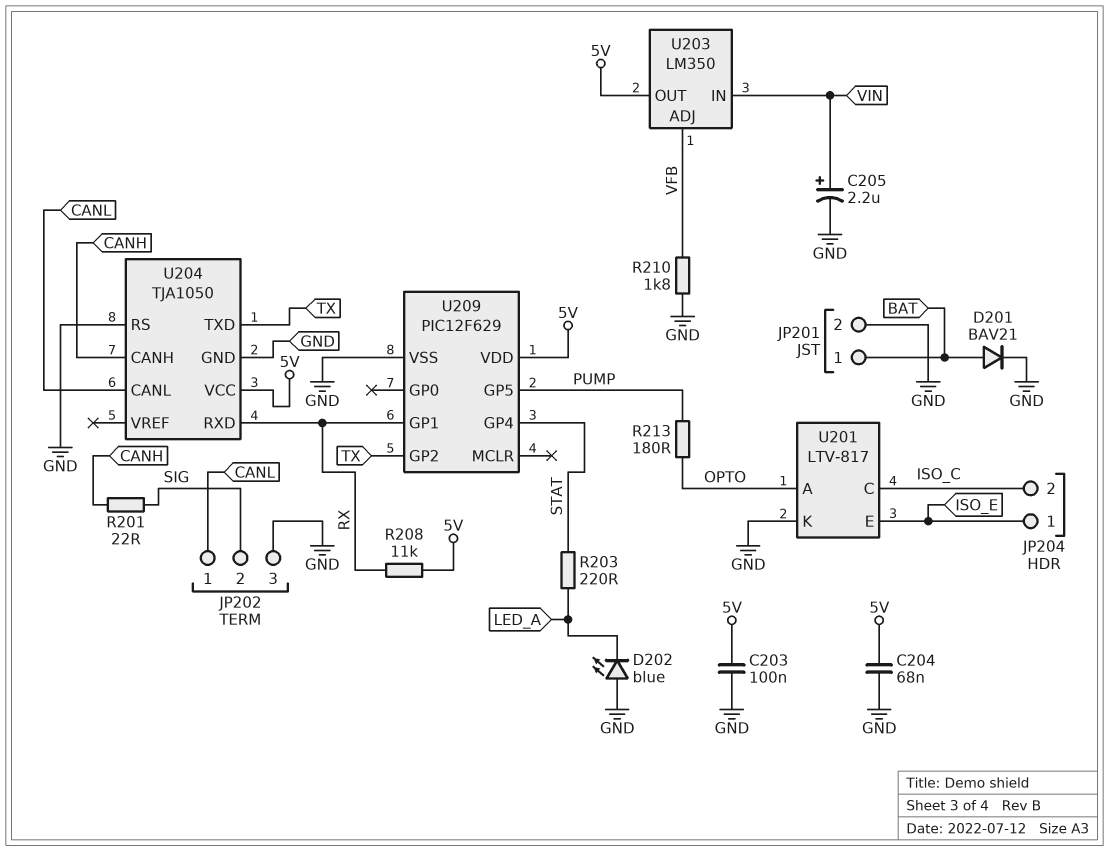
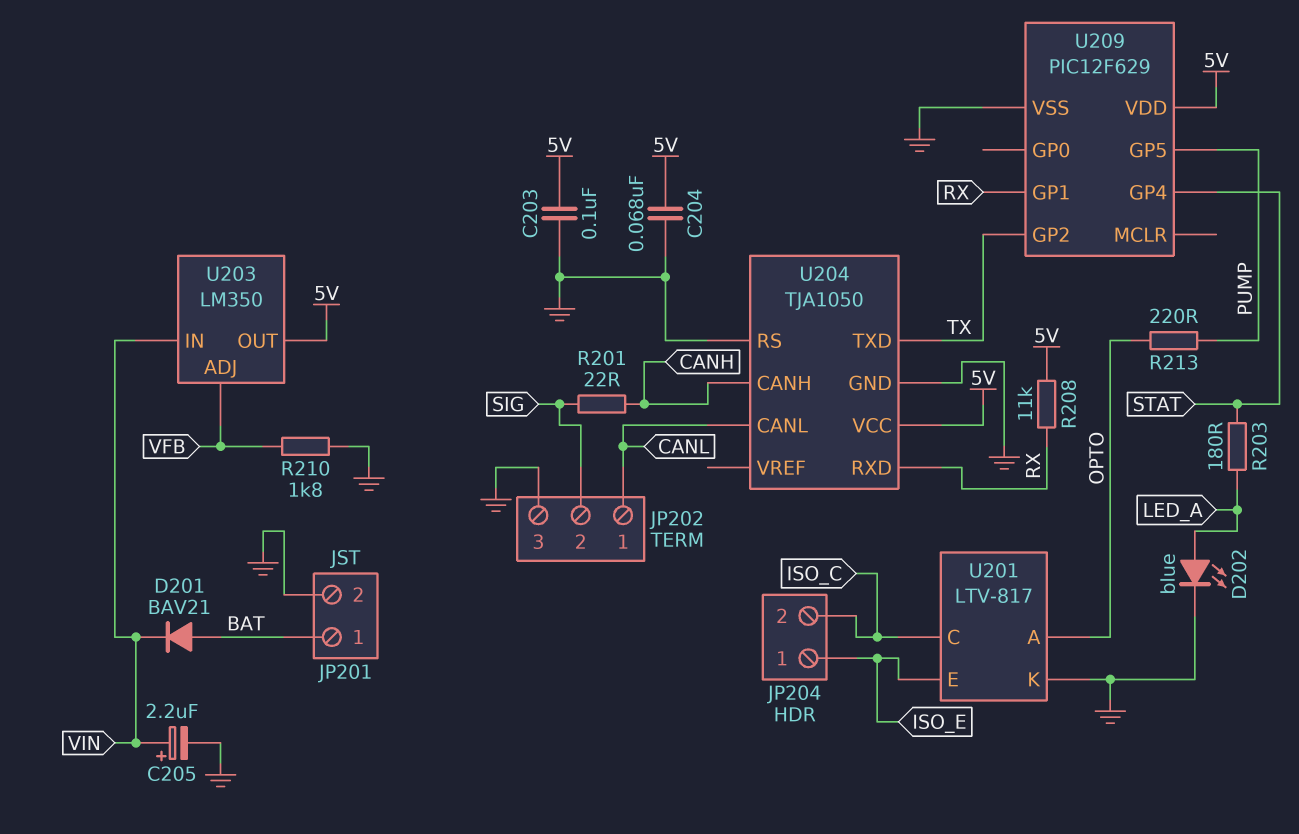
D201: diode BAV21 (A BAT, K GND) -> diode BAV21 (A BAT, K VIN)
D202: LED blue (A GND, K LED_A) -> LED blue (A LED_A, K GND)
R203: 220 (LED_A, STAT) -> 180 (LED_A, STAT)
R213: 180 (OPTO, PUMP) -> 220 (OPTO, PUMP)

